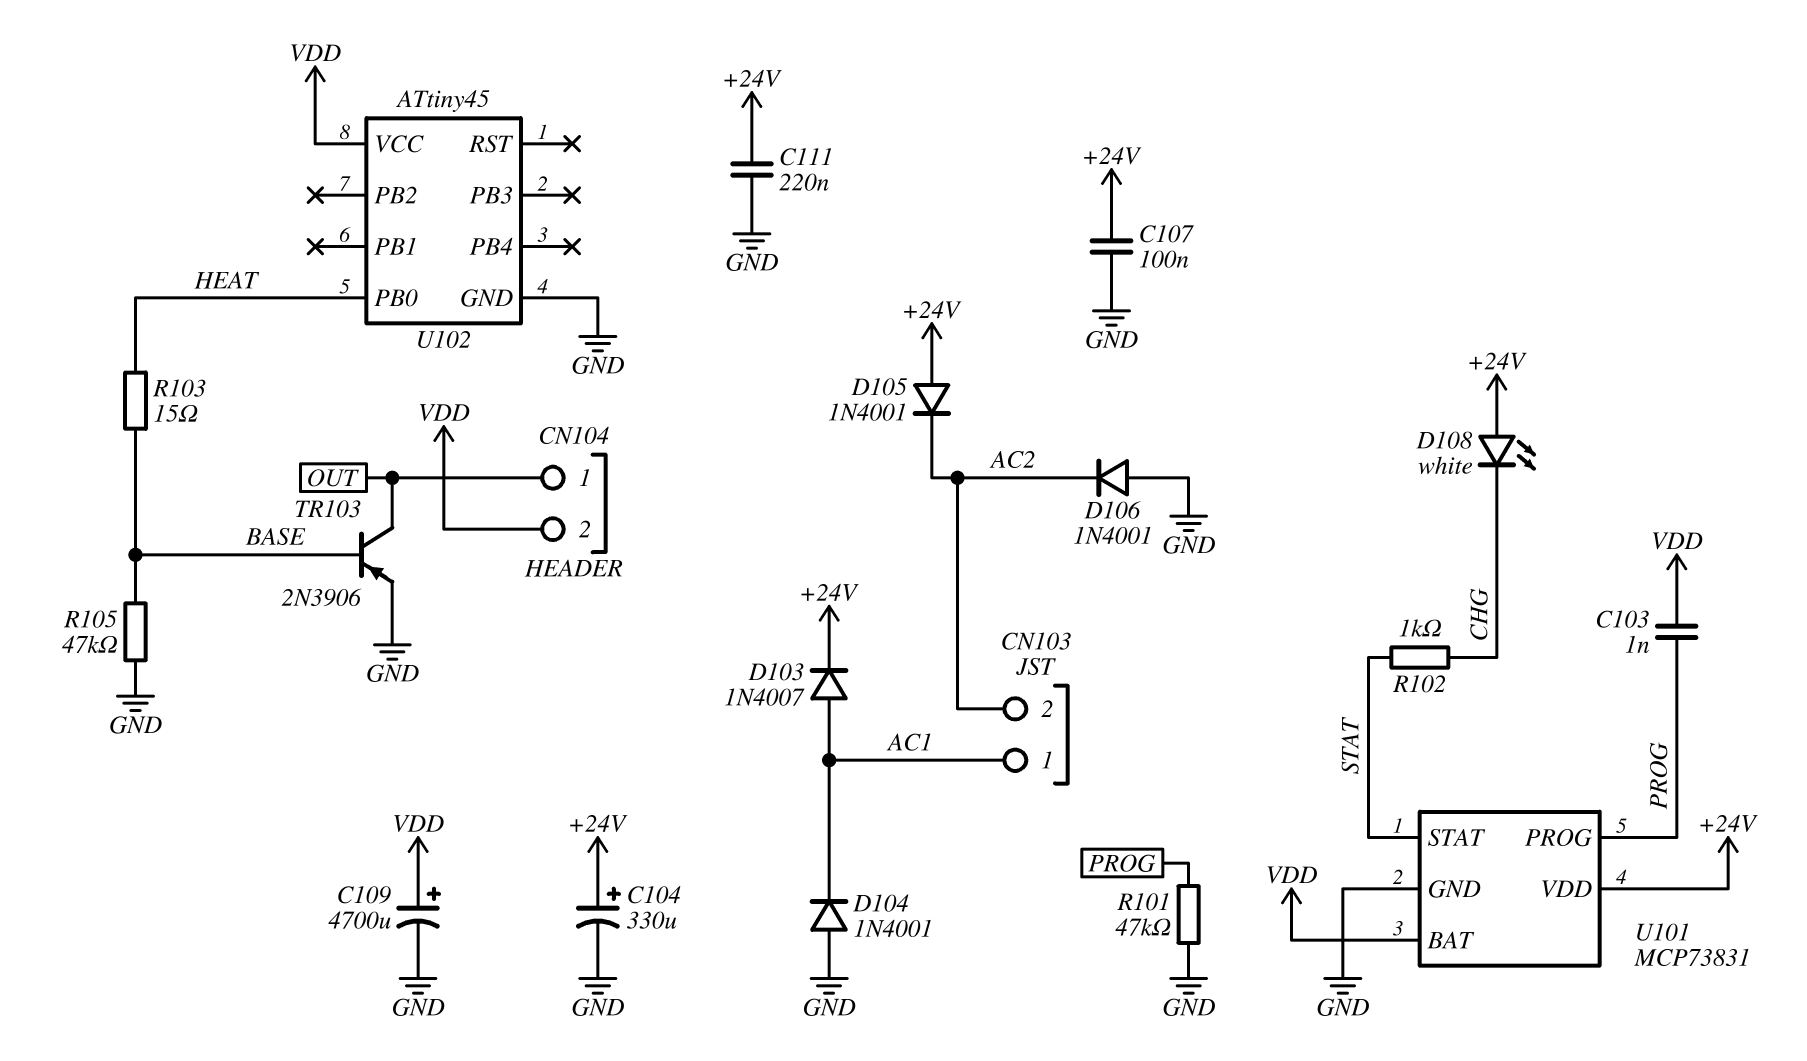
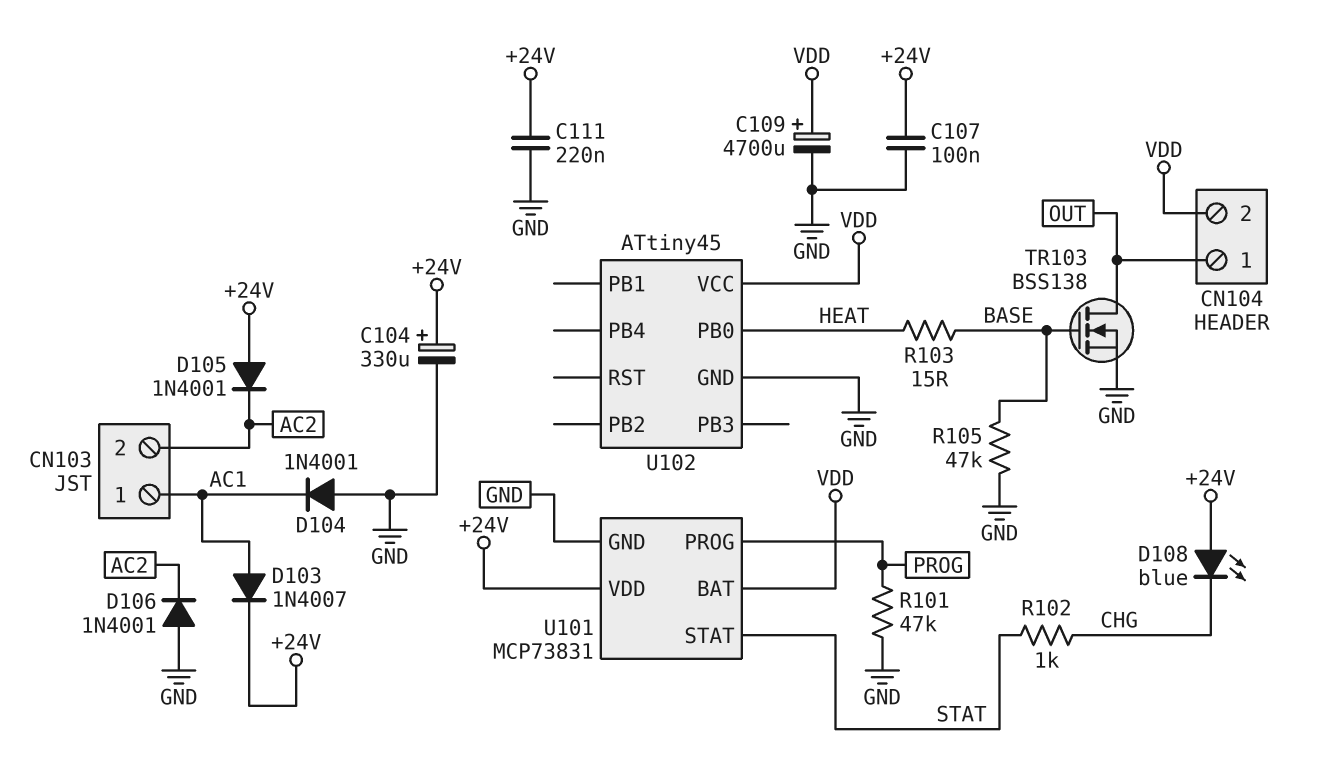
C103: 1nF (PROG, VDD) -> none
D108: LED white (A +24V, K CHG) -> LED blue (A +24V, K CHG)
TR103: PNP 2N3906 (B BASE, C OUT, E GND) -> NMOS BSS138 (G BASE, D OUT, S GND)

